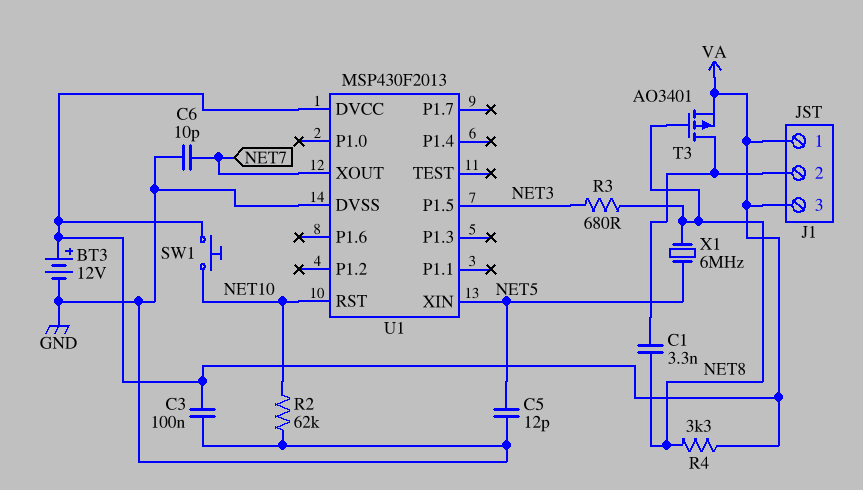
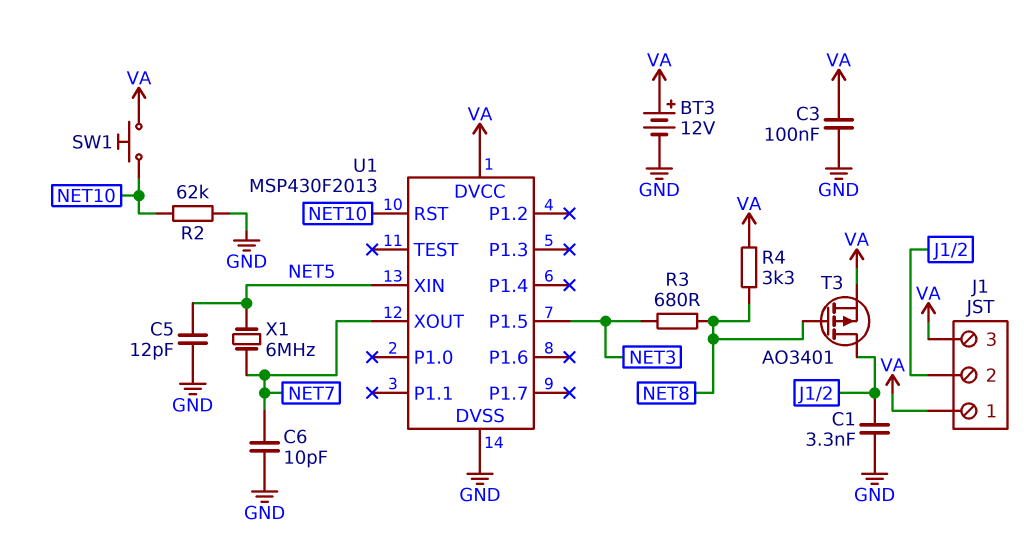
C1: 3.3nF (J1/2, NET8) -> 3.3nF (GND, J1/2)
X1: 6MHz (NET5, NET8) -> 6MHz (NET5, NET7)

